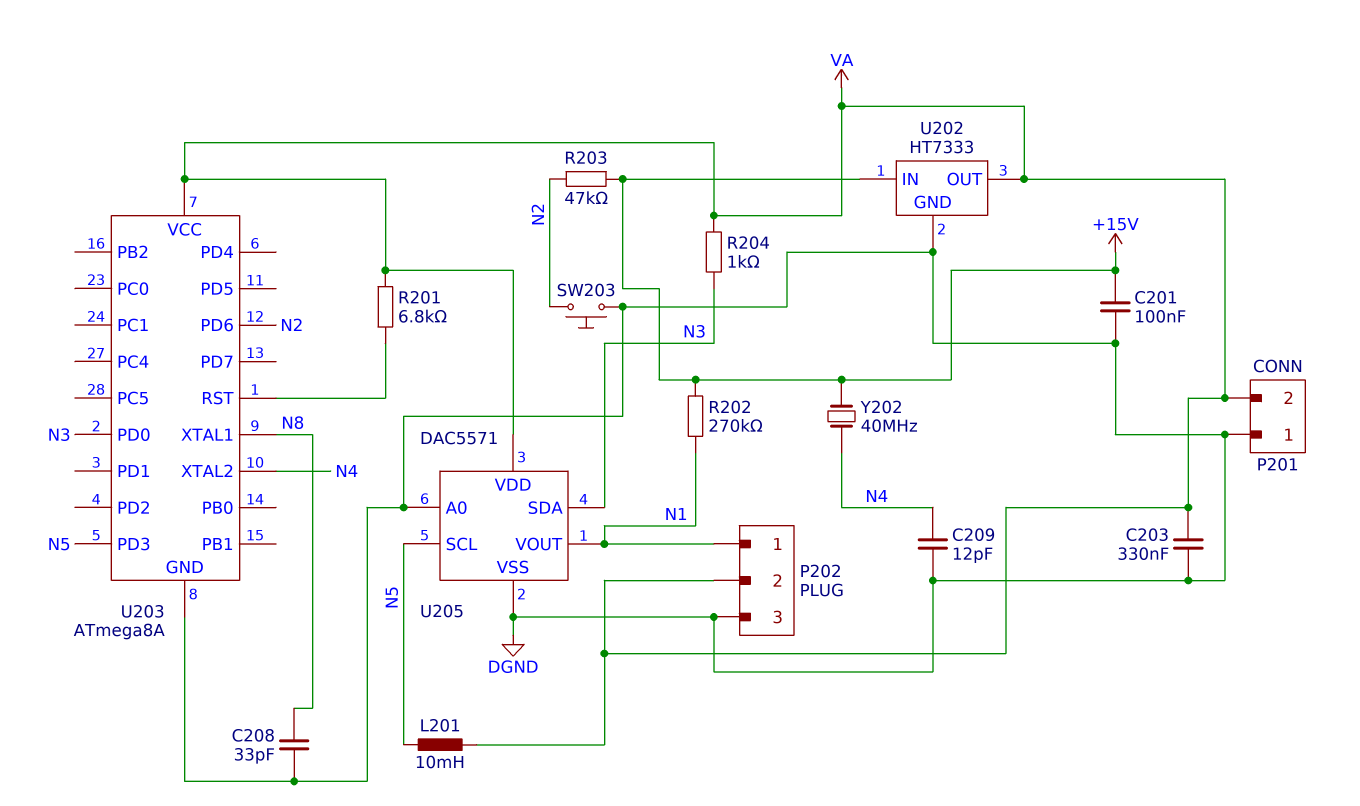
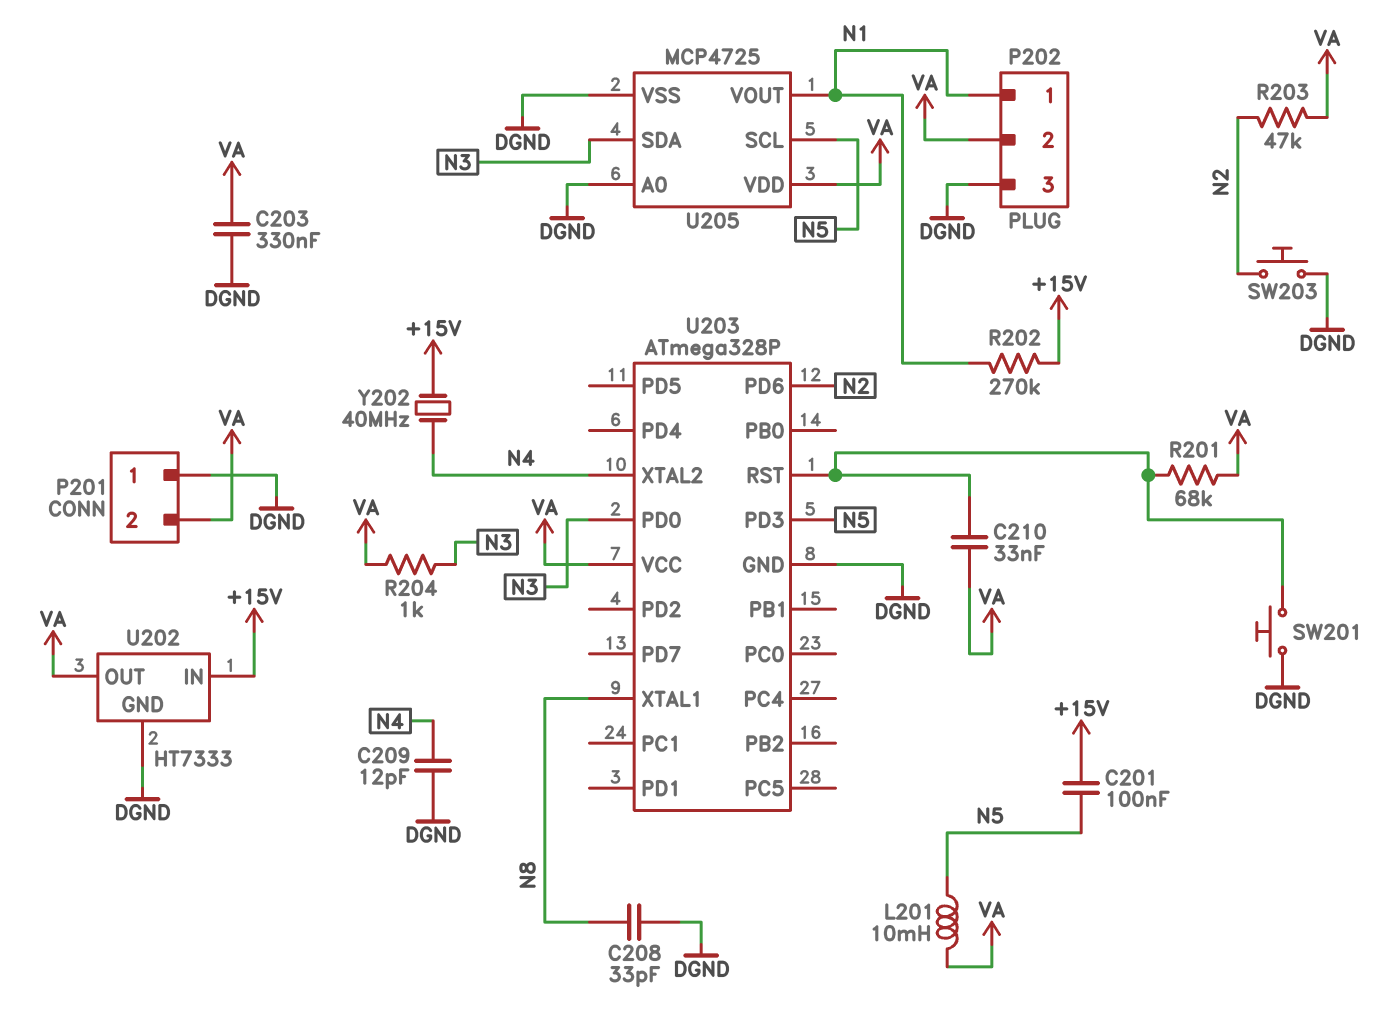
C201: 100nF (+15V, DGND) -> 100nF (+15V, N5)
C210: none -> 33nF (U203/RST, VA)
R201: 6.8k (U203/RST, VA) -> 68k (U203/RST, VA)
R203: 47k (+15V, N2) -> 47k (N2, VA)
SW201: none -> button (DGND, U203/RST)
U203: ATmega8A -> ATmega328P
U205: DAC5571 -> MCP4725

